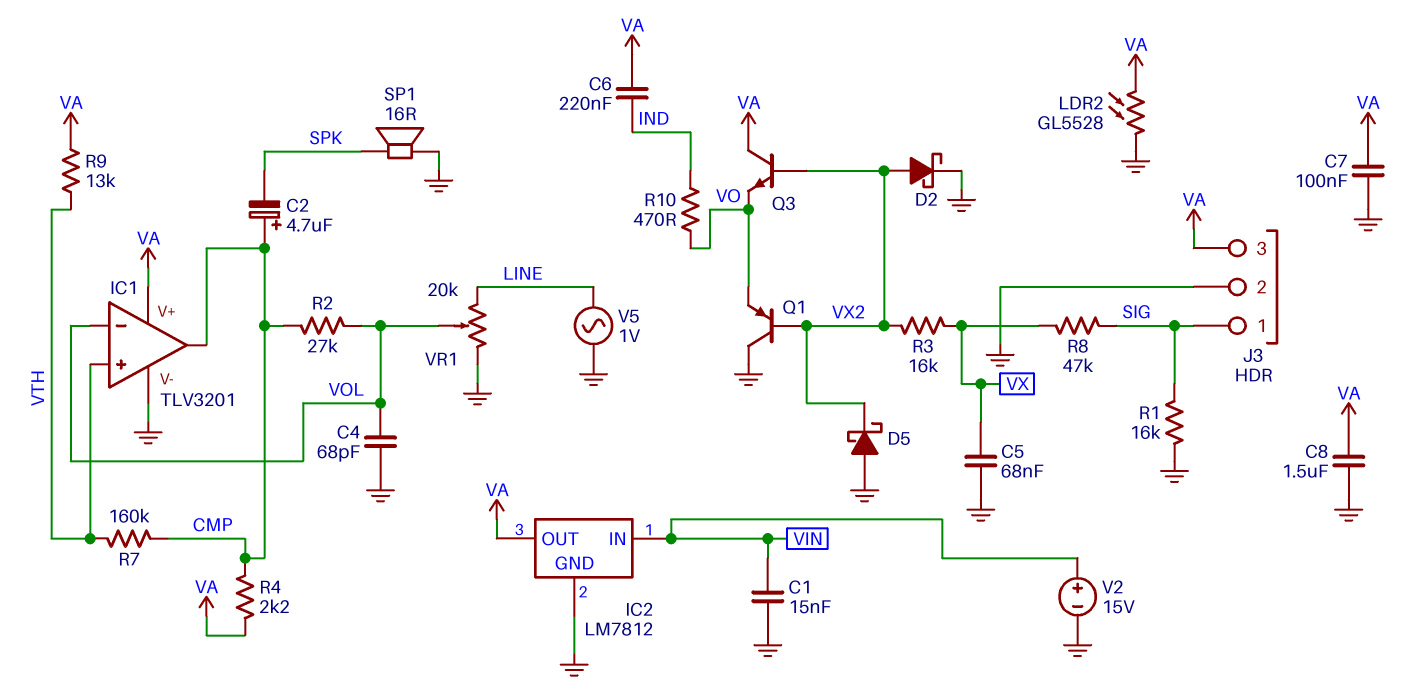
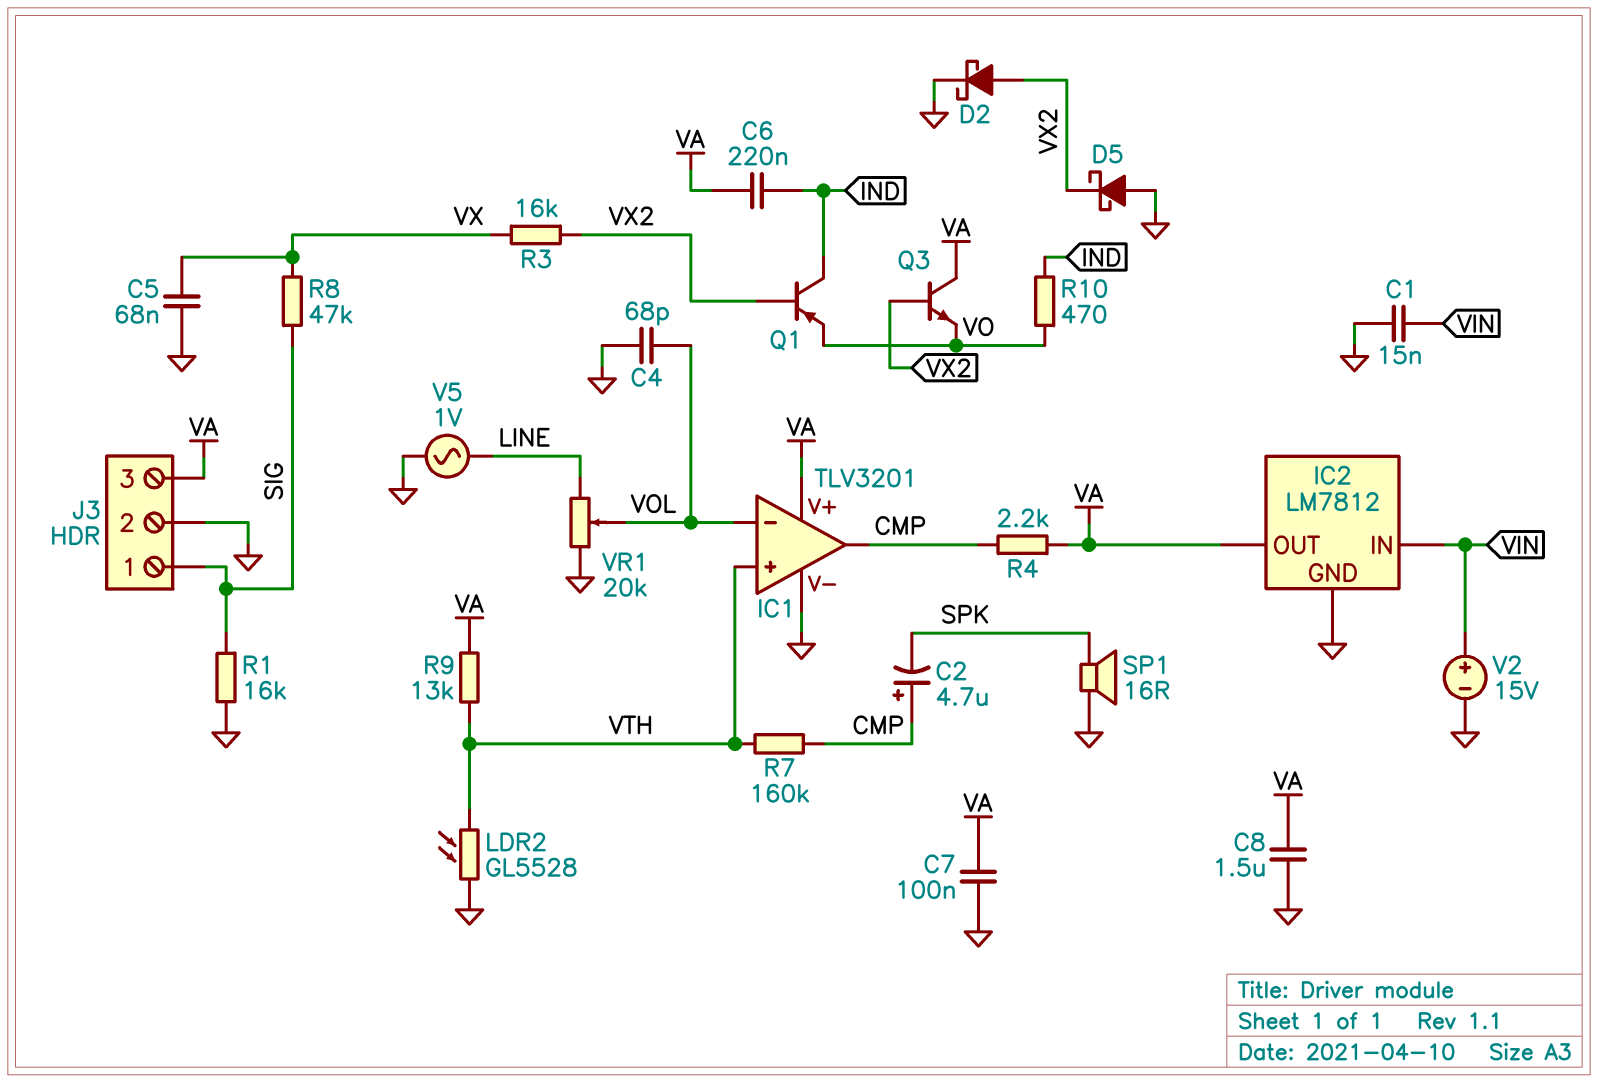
LDR2: GL5528 (GND, VA) -> GL5528 (GND, VTH)
Q1: PNP (B VX2, C GND, E VO) -> PNP (B VX2, C IND, E VO)
R2: 27k (CMP, VOL) -> none

